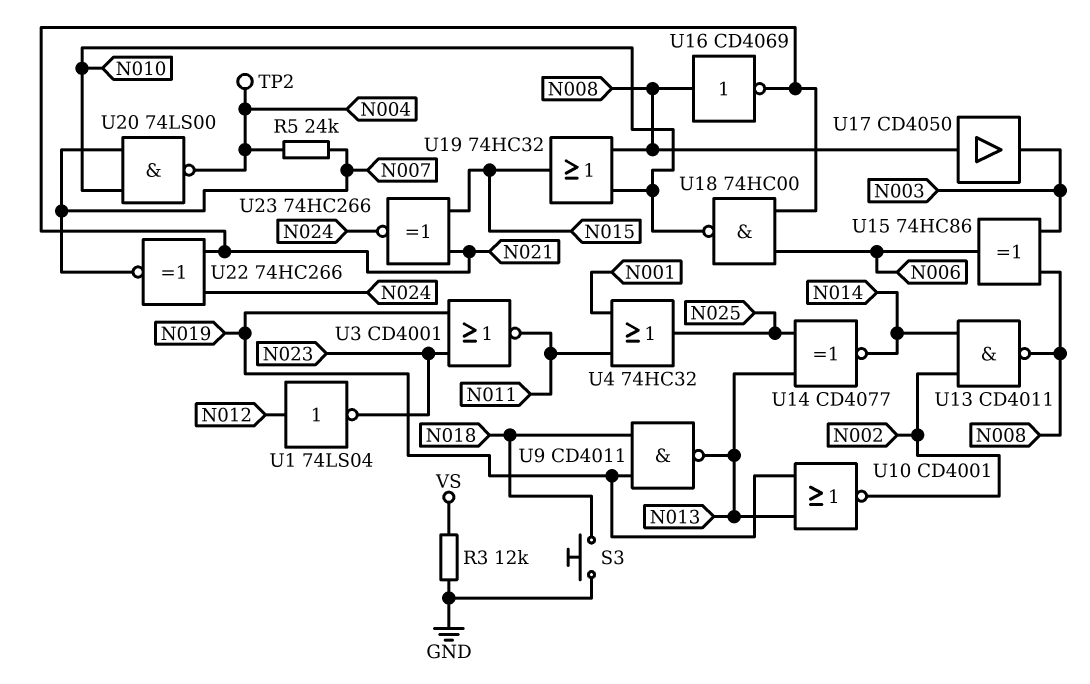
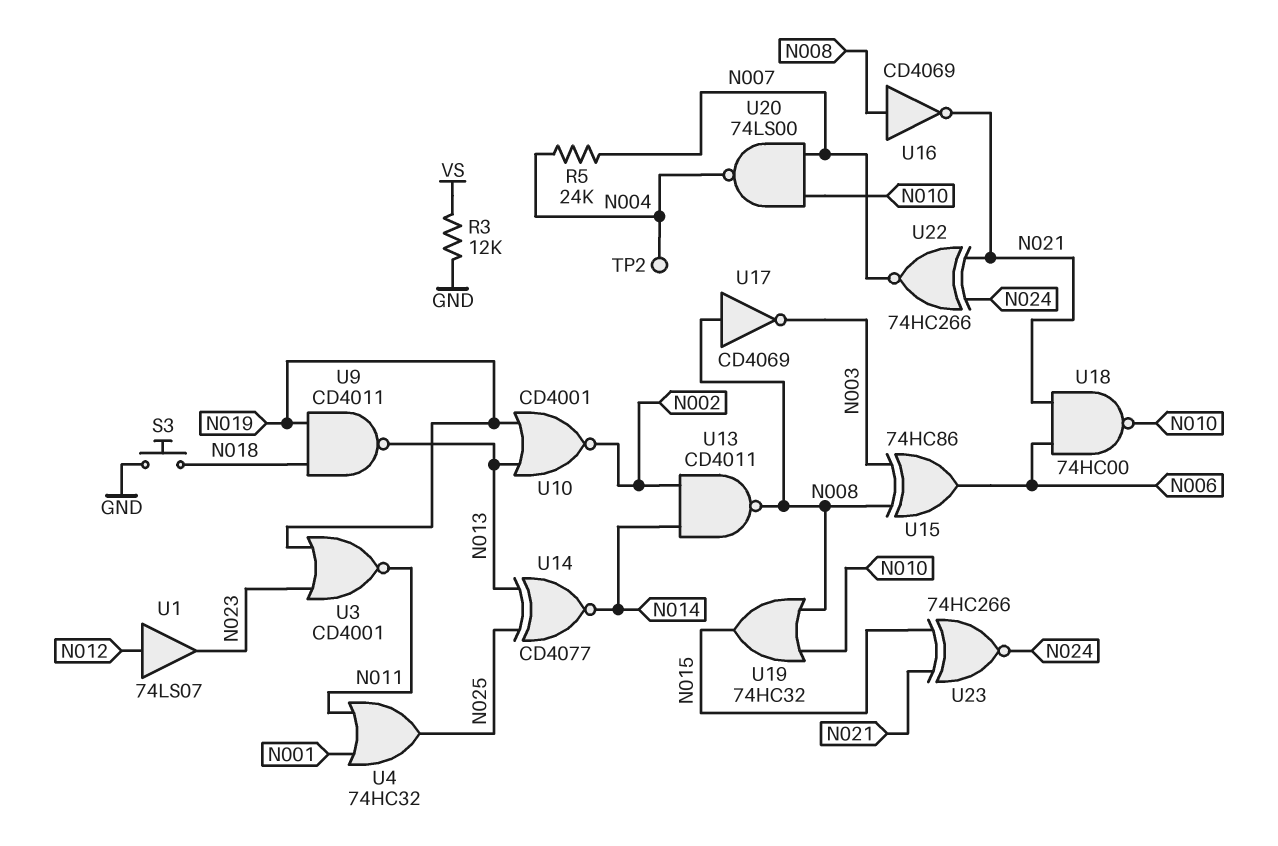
U1: NOT 74LS04 (in N012, out N023) -> buffer 74LS07 (in N012, out N023)
U17: buffer CD4050 (in N008, out N003) -> NOT CD4069 (in N008, out N003)

